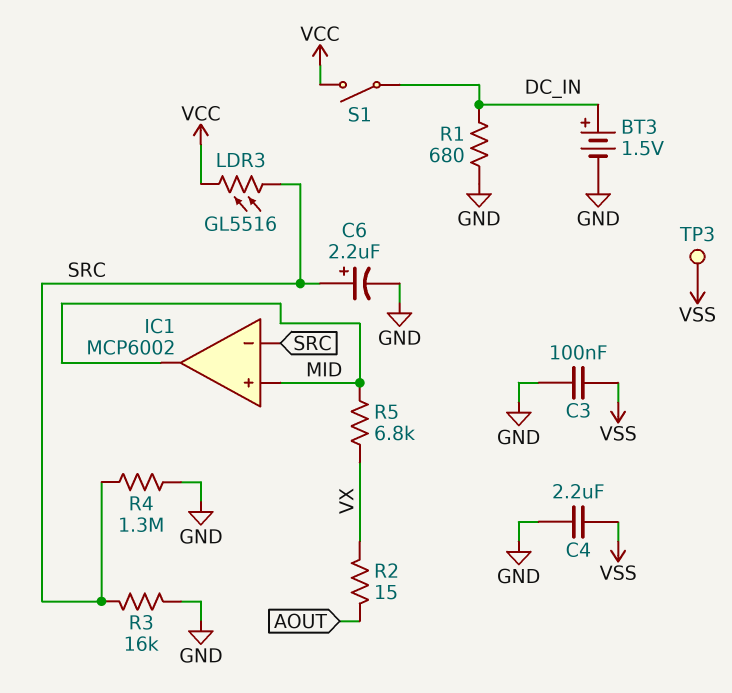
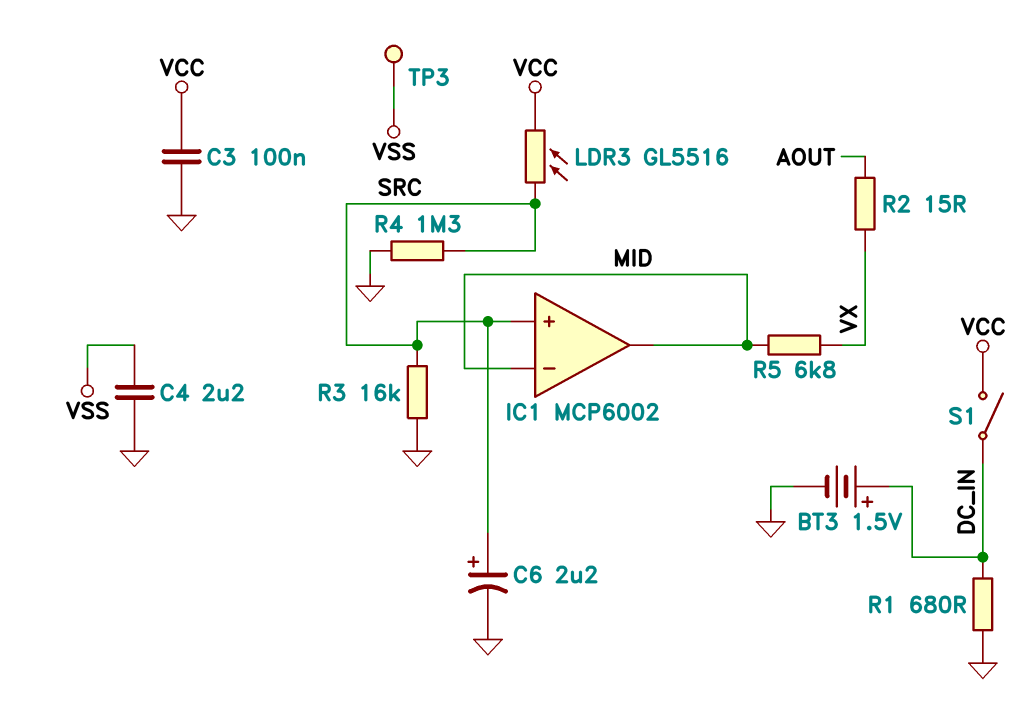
C3: 100nF (GND, VSS) -> 100nF (GND, VCC)
IC1 pin in+: MID -> SRC
IC1 pin in-: SRC -> MID

